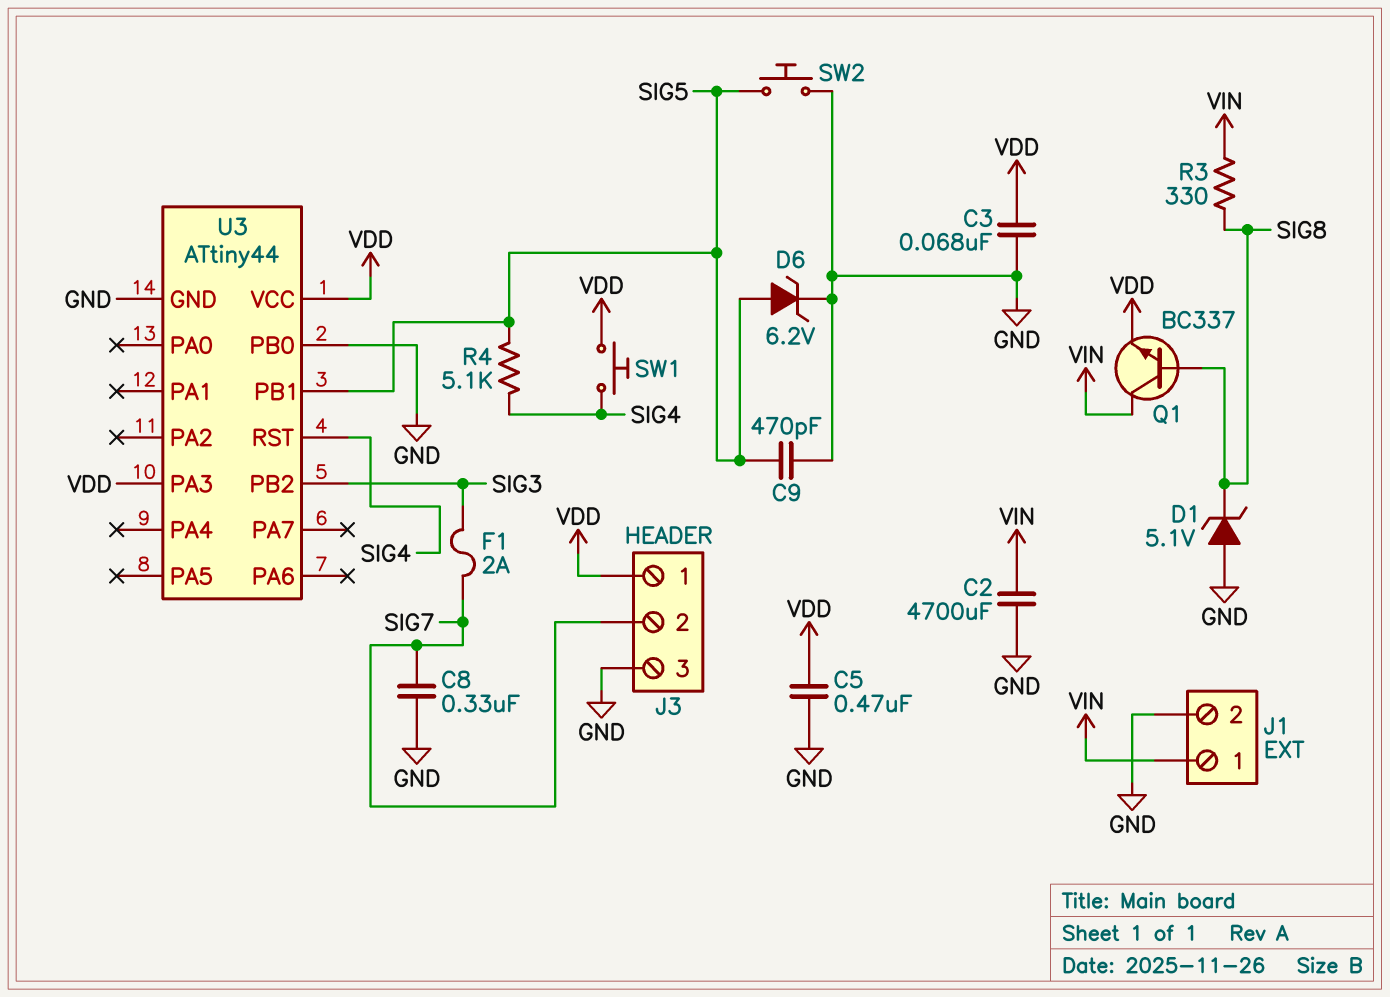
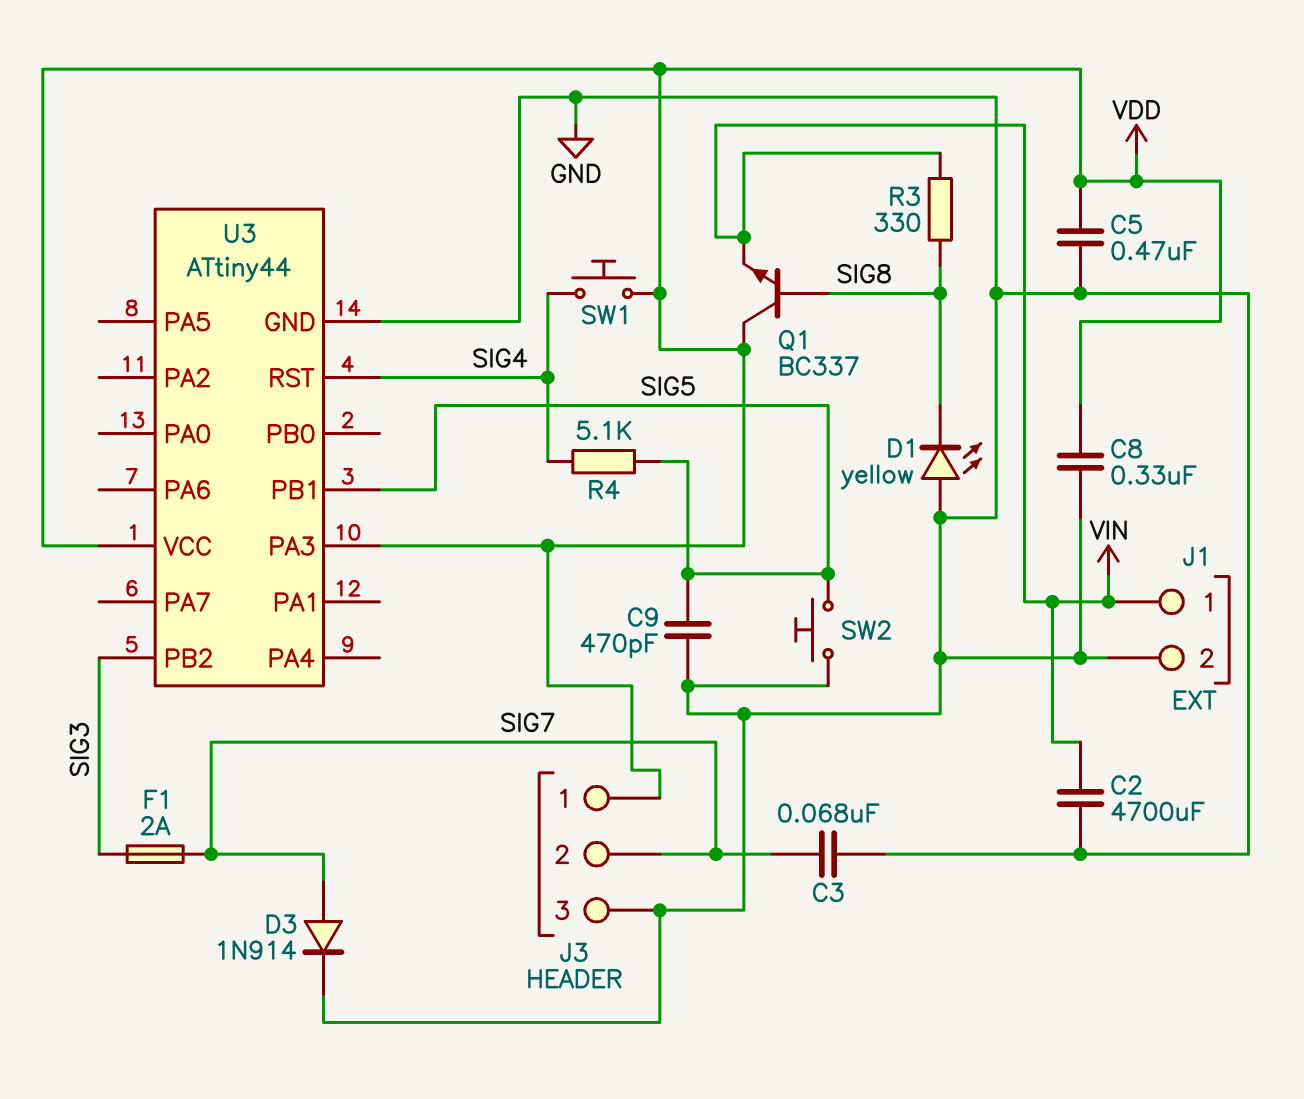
C3: 68nF (GND, VDD) -> 68nF (GND, SIG7)
C8: 330nF (GND, SIG7) -> 330nF (GND, VDD)
D1: zener 5.1V (A GND, K SIG8) -> LED yellow (A GND, K SIG8)
D3: none -> diode 1N914 (A SIG7, K GND)
D6: zener 6.2V (A SIG5, K GND) -> none
Q1: NPN BC337 (B SIG8, C VIN, E VDD) -> NPN BC337 (B SIG8, C VDD, E VIN)
U3 pin PB0: GND -> none

